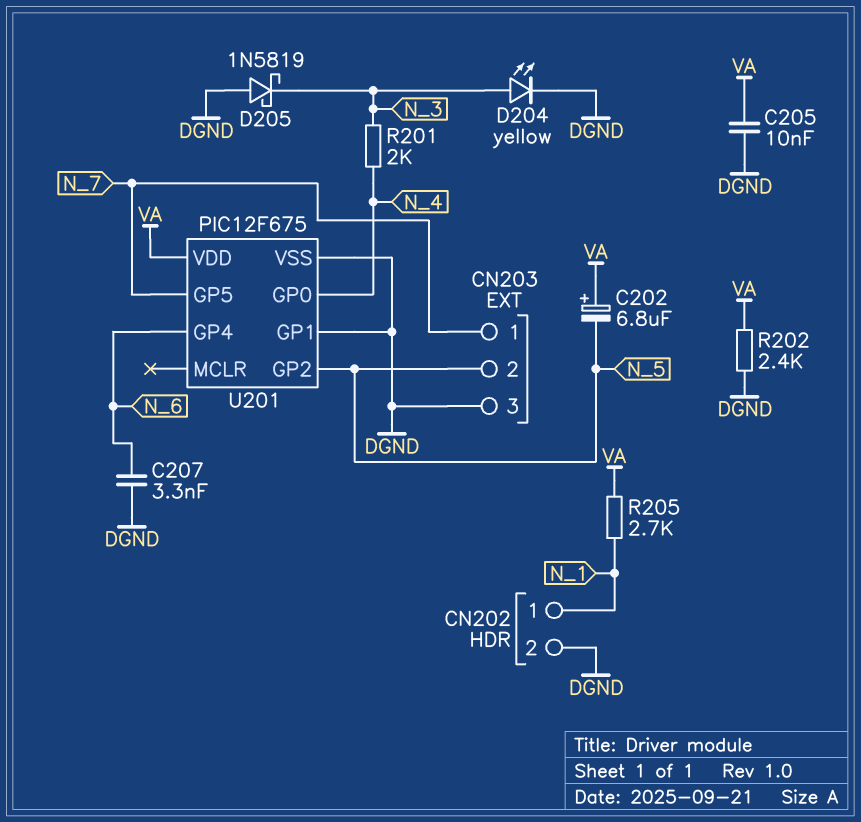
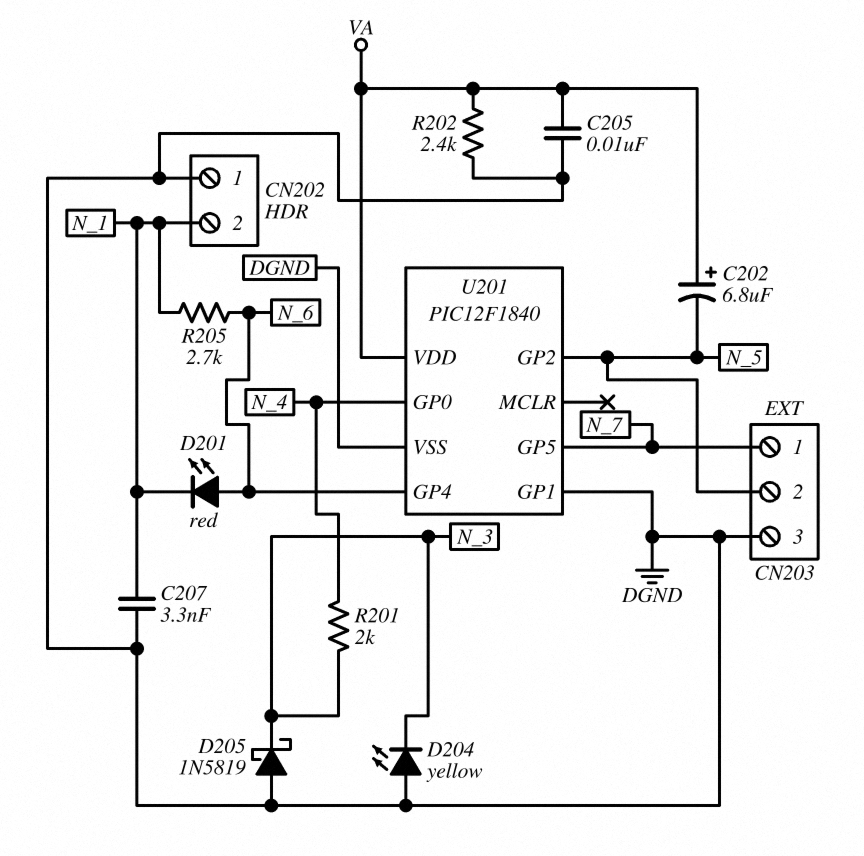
C207: 3.3nF (DGND, N_6) -> 3.3nF (DGND, N_1)
CN202 pin 1: N_1 -> DGND
CN202 pin 2: DGND -> N_1
D201: none -> LED red (A N_6, K N_1)
D204: LED yellow (A N_3, K DGND) -> LED yellow (A DGND, K N_3)
R205: 2.7k (N_1, VA) -> 2.7k (N_1, N_6)
U201: PIC12F675 -> PIC12F1840

